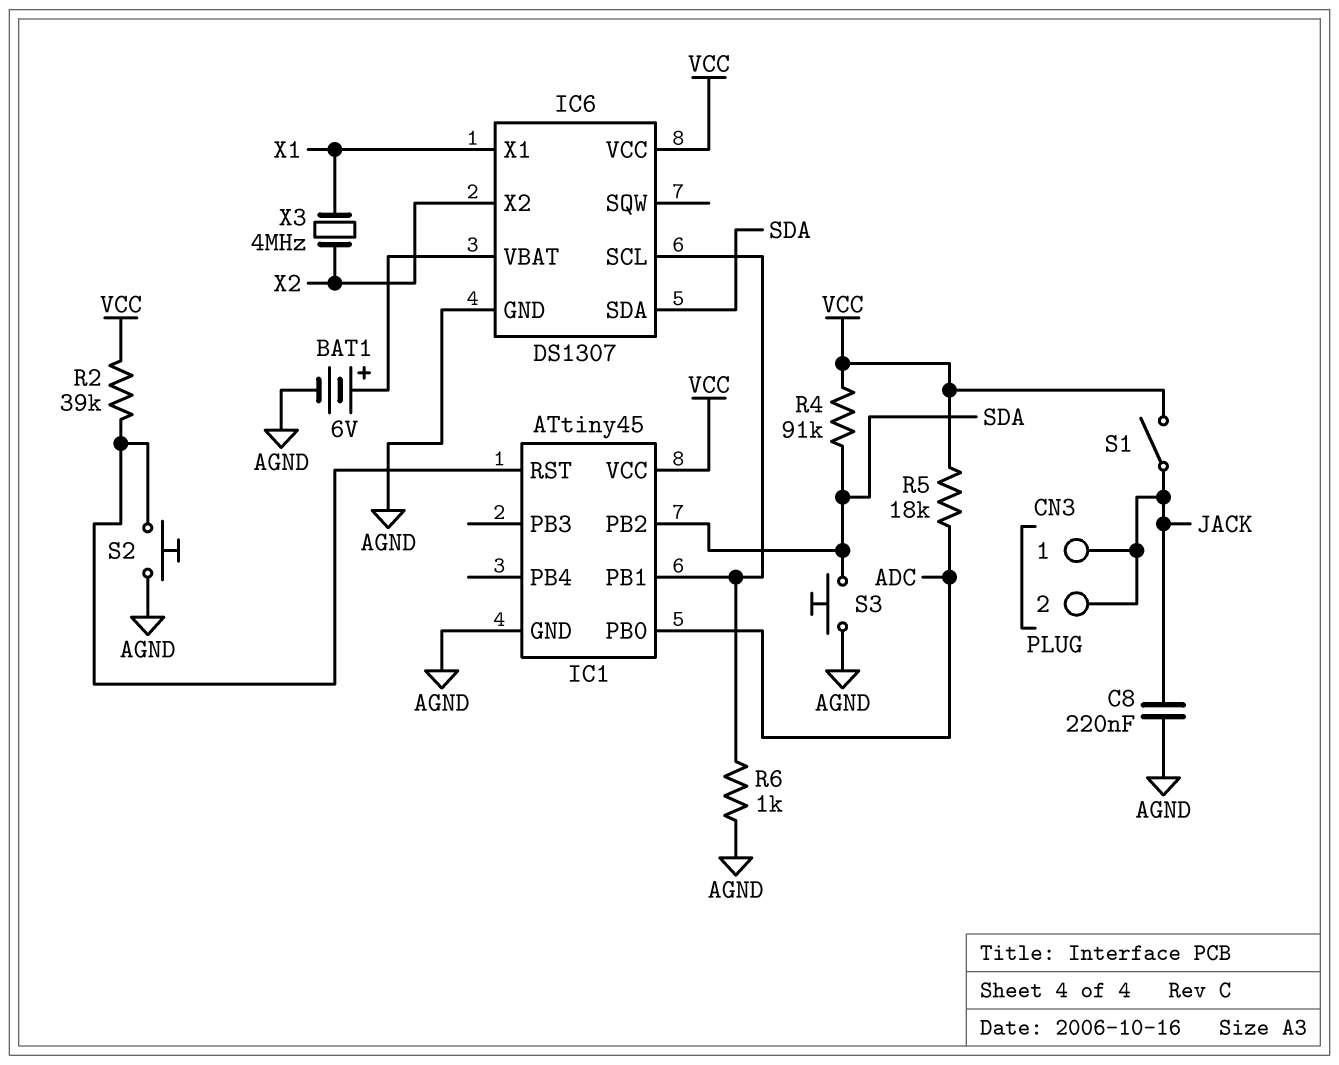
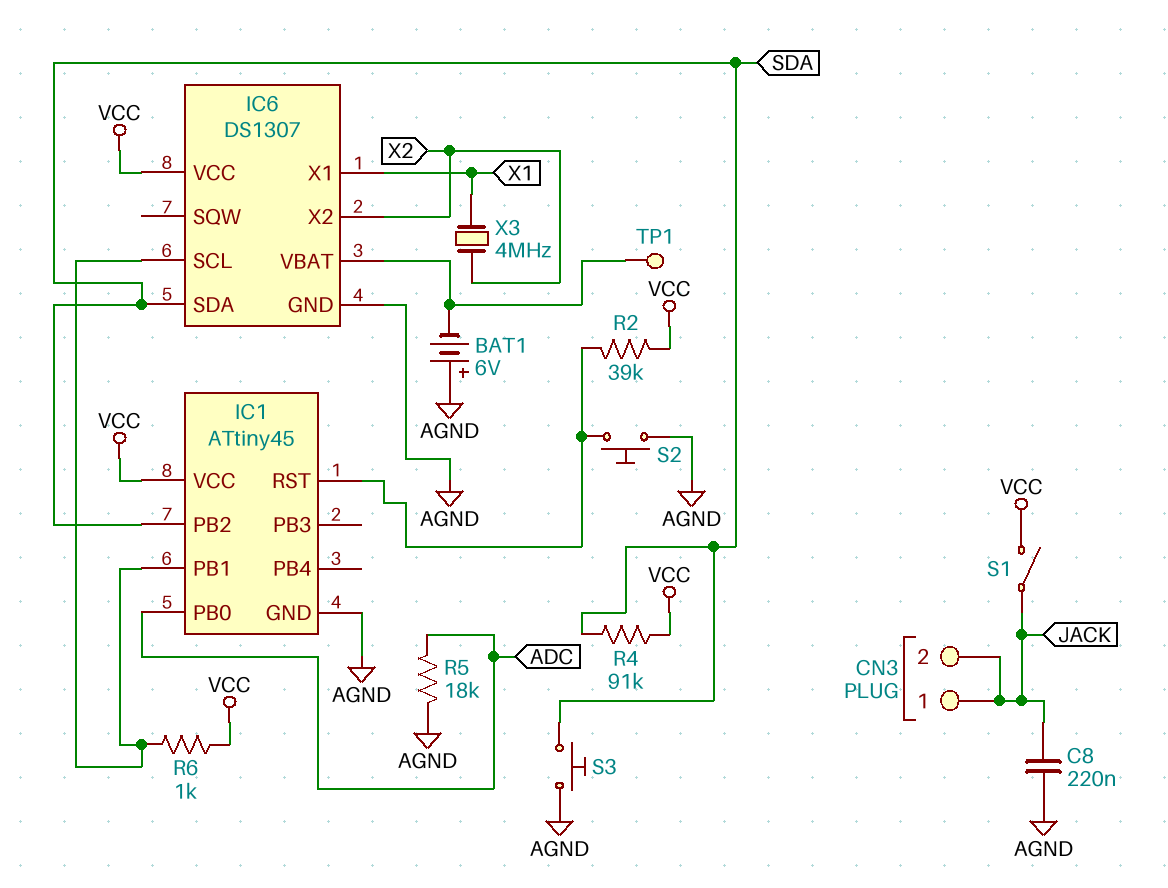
BAT1: 6V (plus IC6/VBAT, minus AGND) -> 6V (plus AGND, minus IC6/VBAT)
R5: 18k (ADC, VCC) -> 18k (ADC, AGND)
R6: 1k (AGND, IC1/PB1) -> 1k (IC1/PB1, VCC)
TP1: none -> test point (IC6/VBAT)

